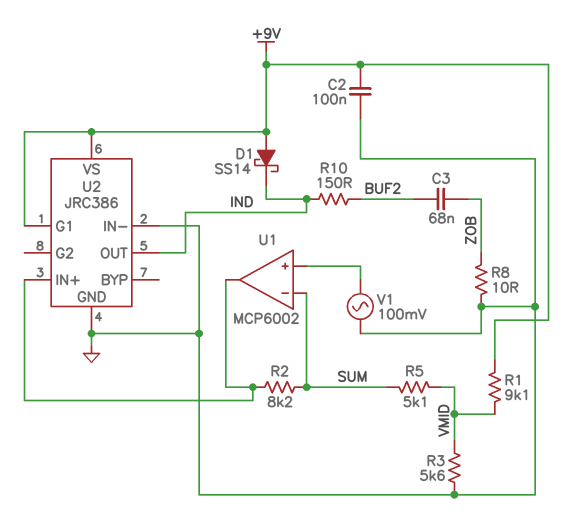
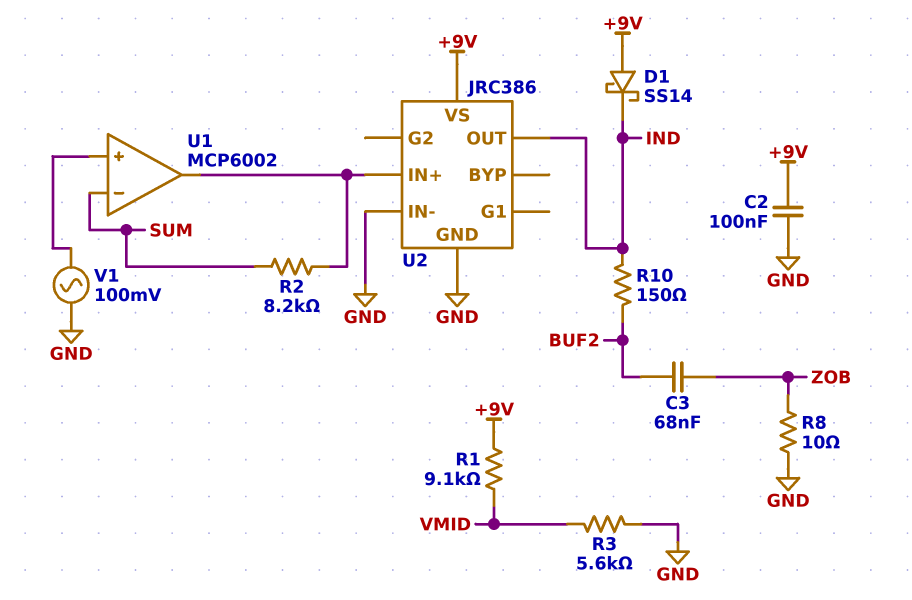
R5: 5.1k (SUM, VMID) -> none
U2 pin G1: +9V -> none

